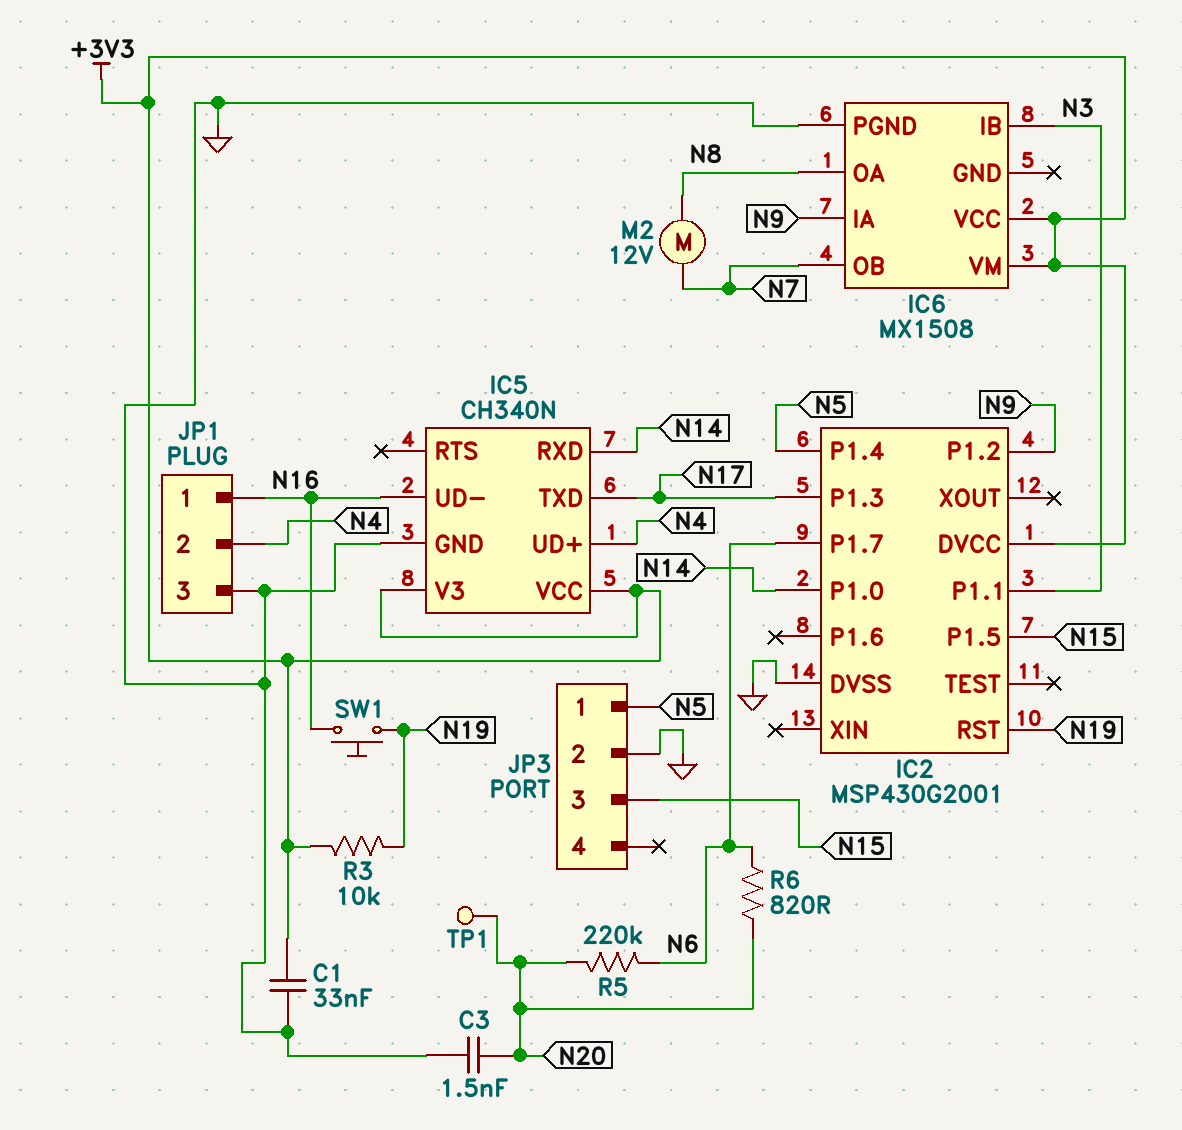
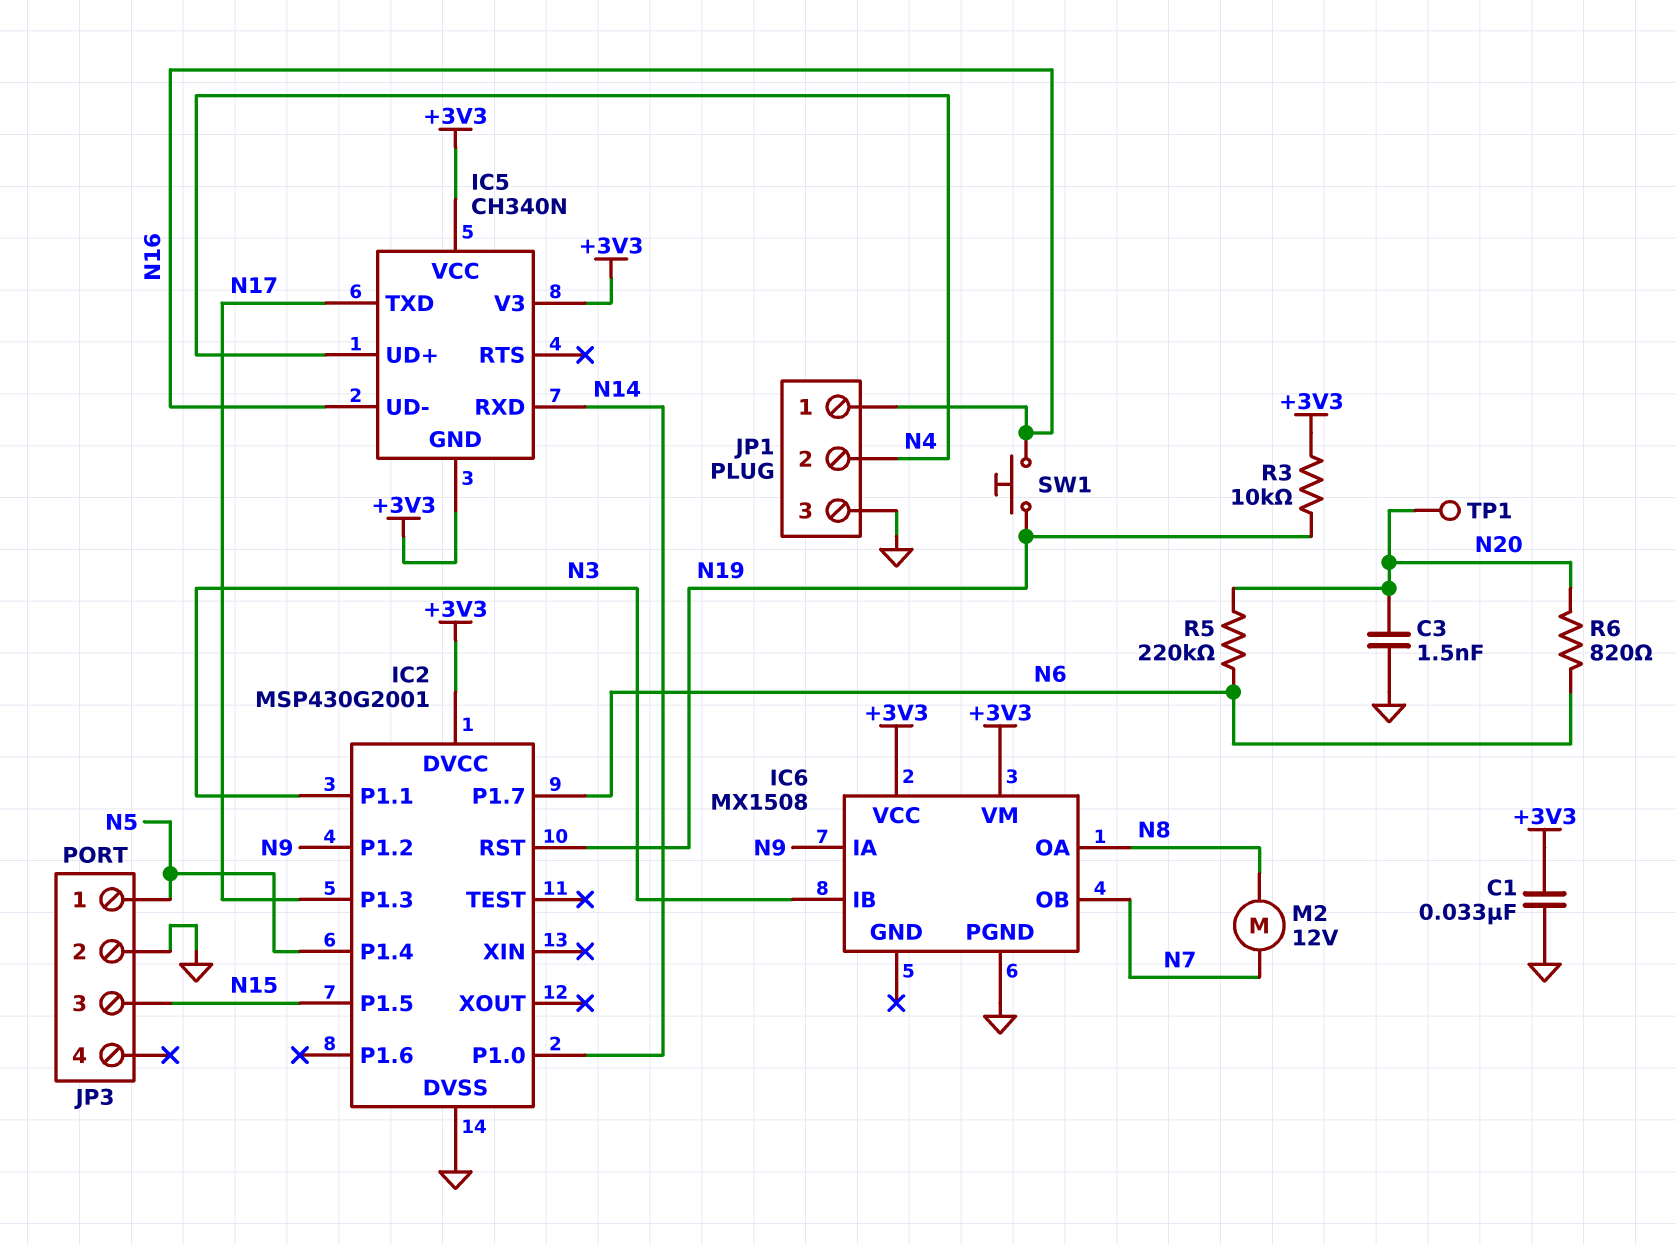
IC5 pin GND: GND -> +3V3

